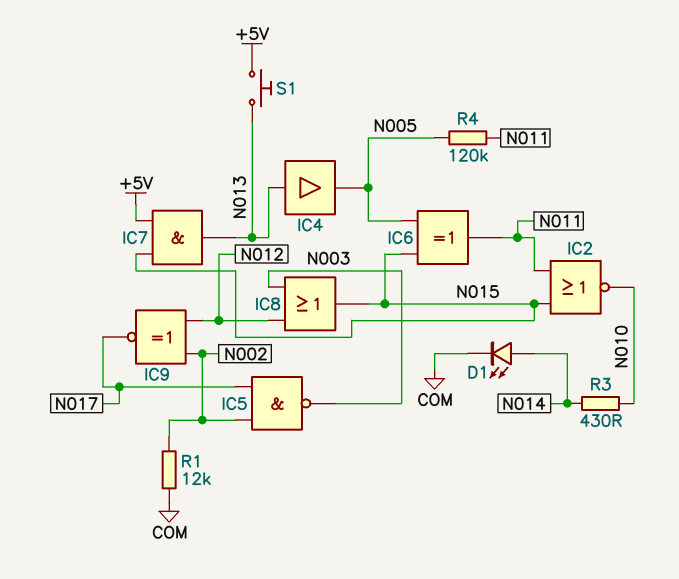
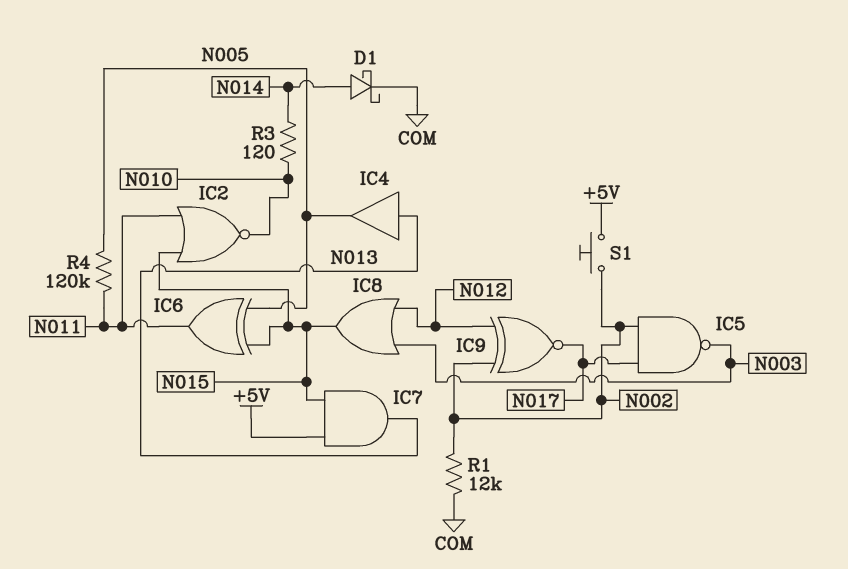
D1: LED (A N014, K COM) -> schottky (A N014, K COM)
R3: 430 (N010, N014) -> 120 (N010, N014)
S1: button (+5V, N013) -> button (+5V, N002)

